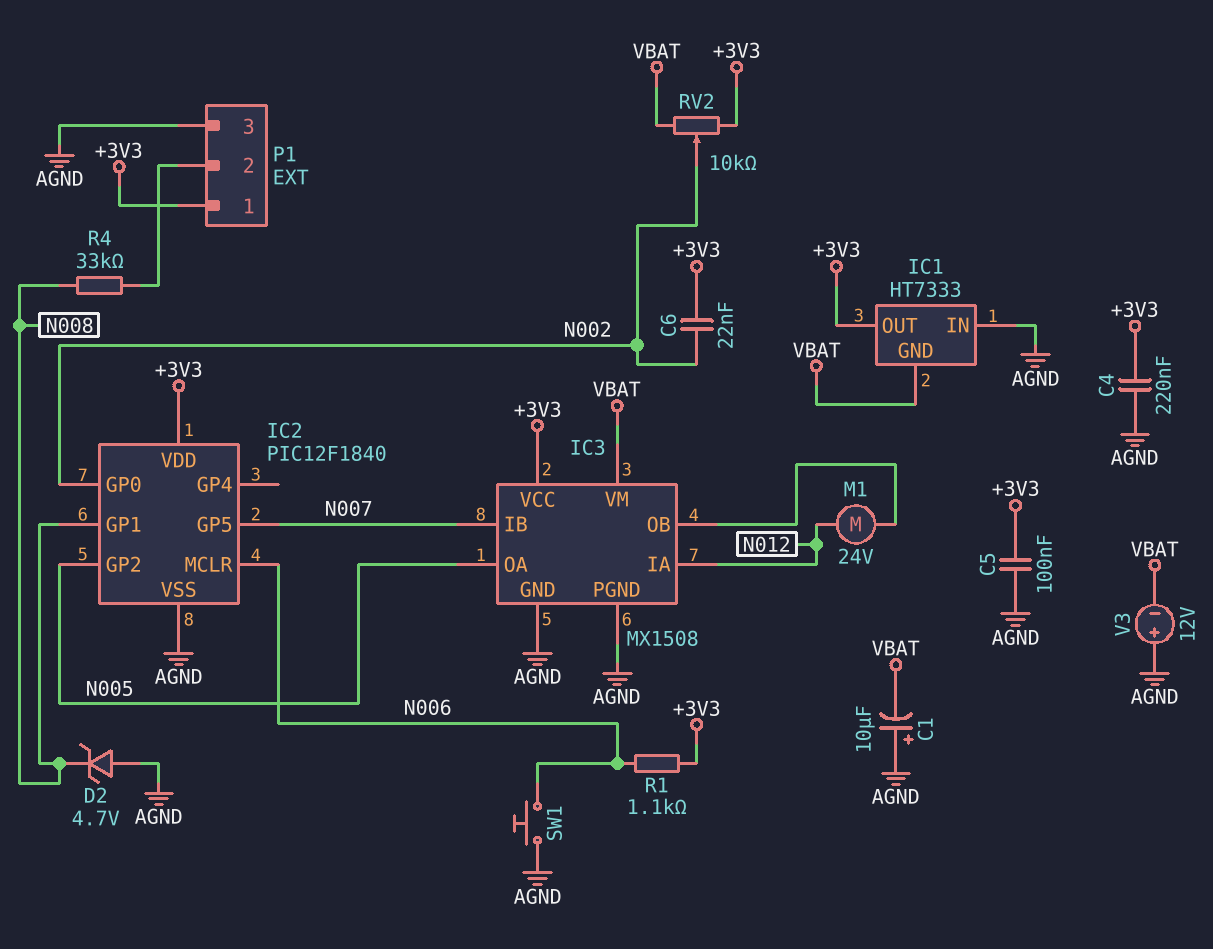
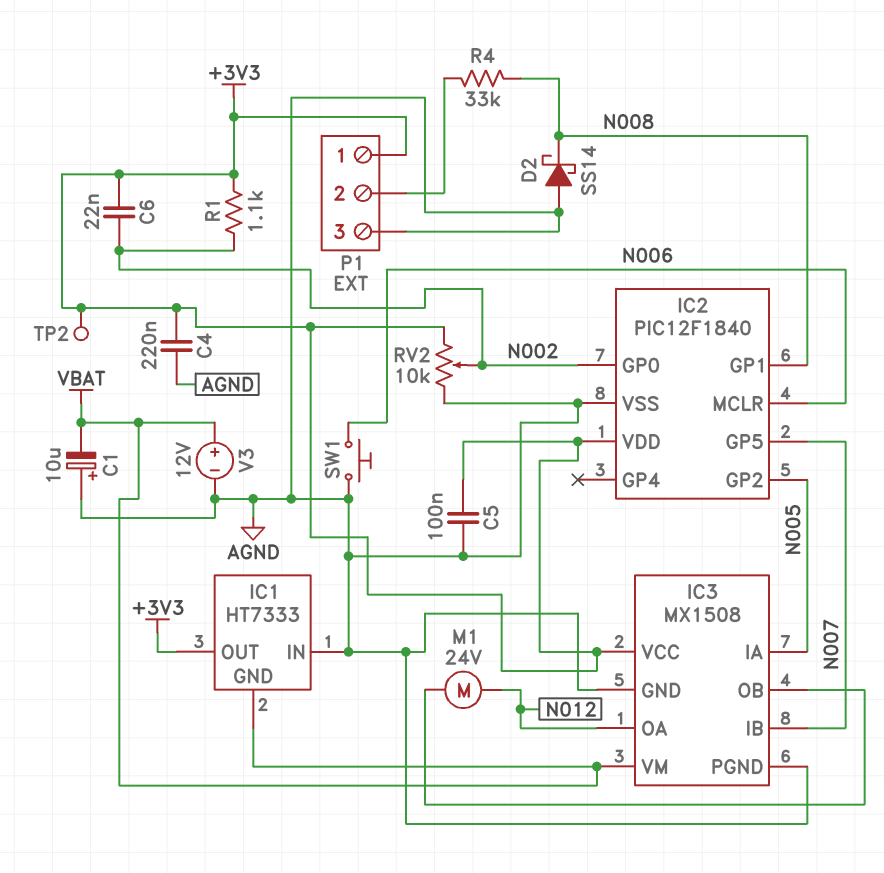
D2: zener 4.7V (A AGND, K N008) -> schottky SS14 (A AGND, K N008)
IC3 pin IA: N012 -> N005
IC3 pin OA: N005 -> N012
R1: 1.1k (+3V3, N006) -> 1.1k (+3V3, N002)
RV2: 10k (+3V3, VBAT, wiper N002) -> 10k (+3V3, AGND, wiper N002)
TP2: none -> test point (+3V3)
V3: 12V (plus AGND, minus VBAT) -> 12V (plus VBAT, minus AGND)

